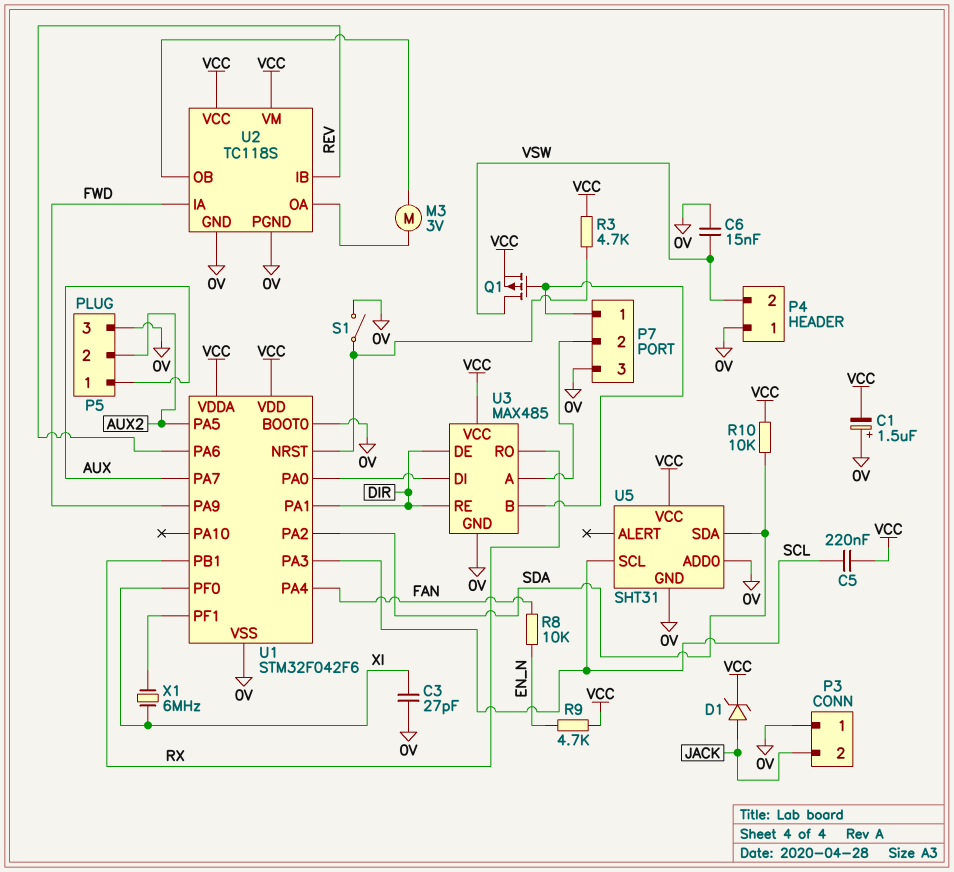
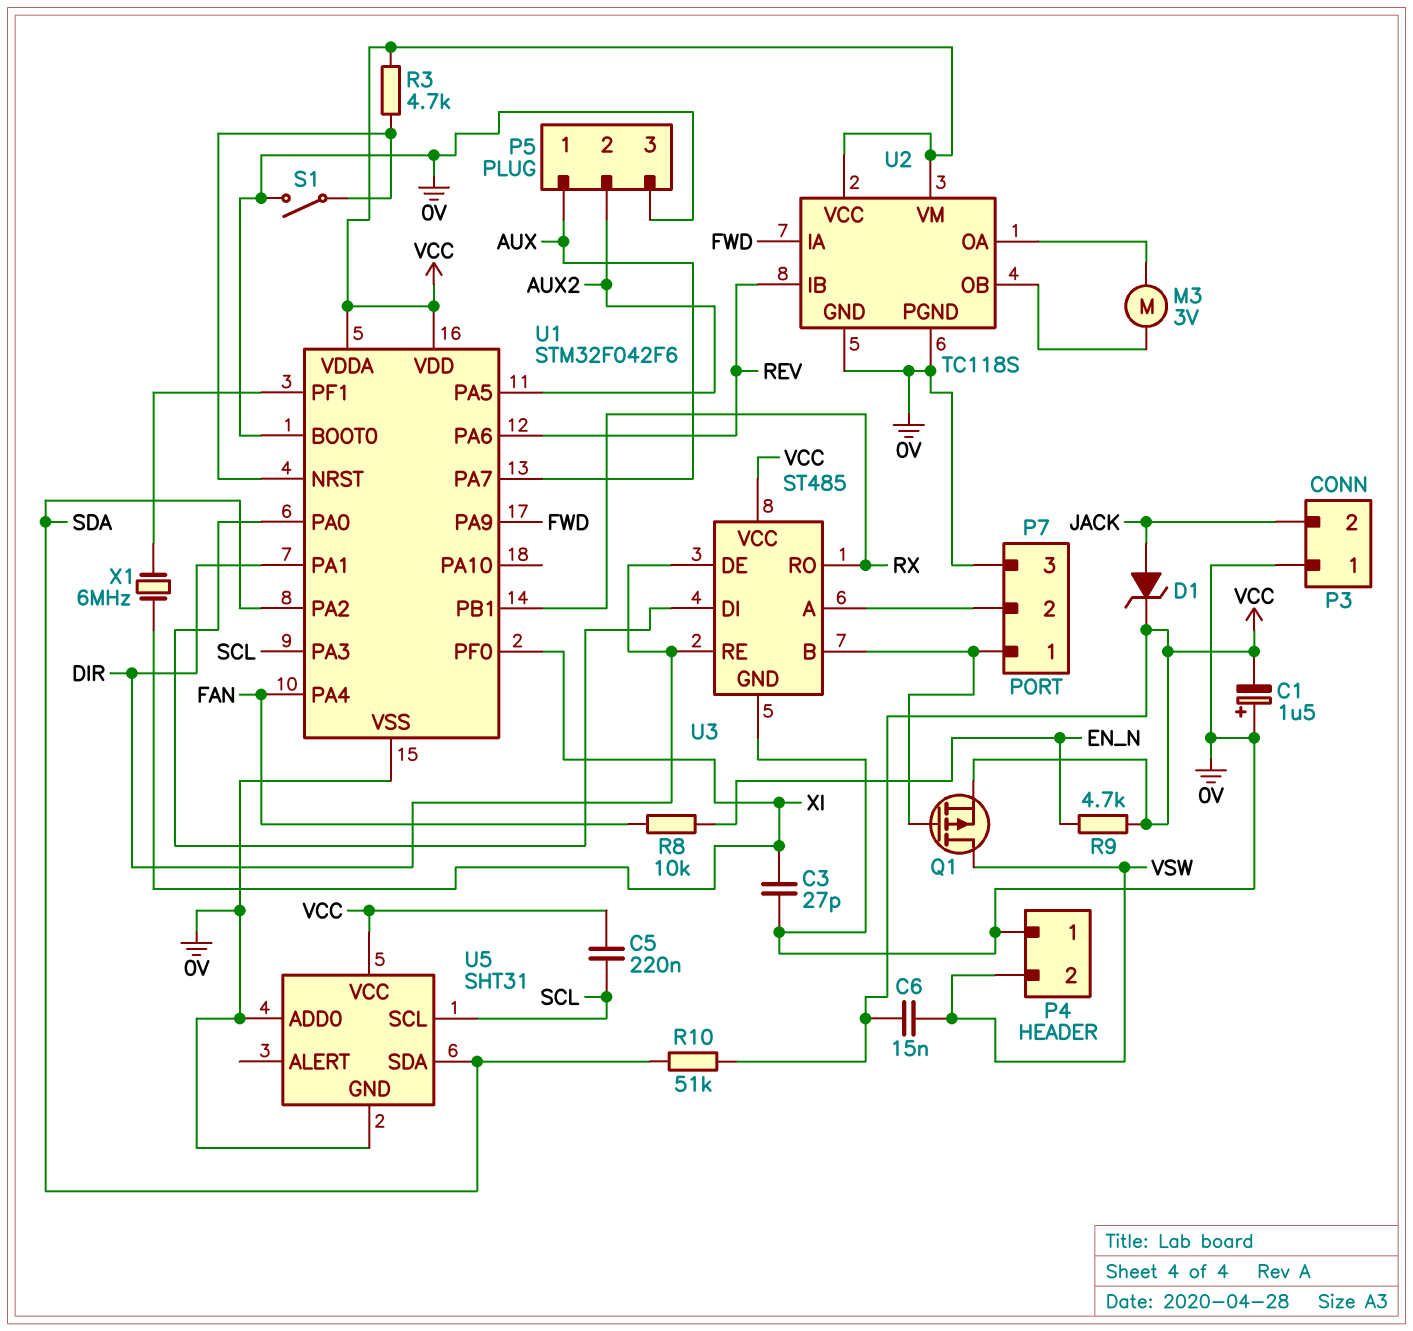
C6: 15nF (0V, VSW) -> 15nF (VCC, VSW)
R10: 10k (SDA, VCC) -> 51k (SDA, VCC)
U3: MAX485 -> ST485

